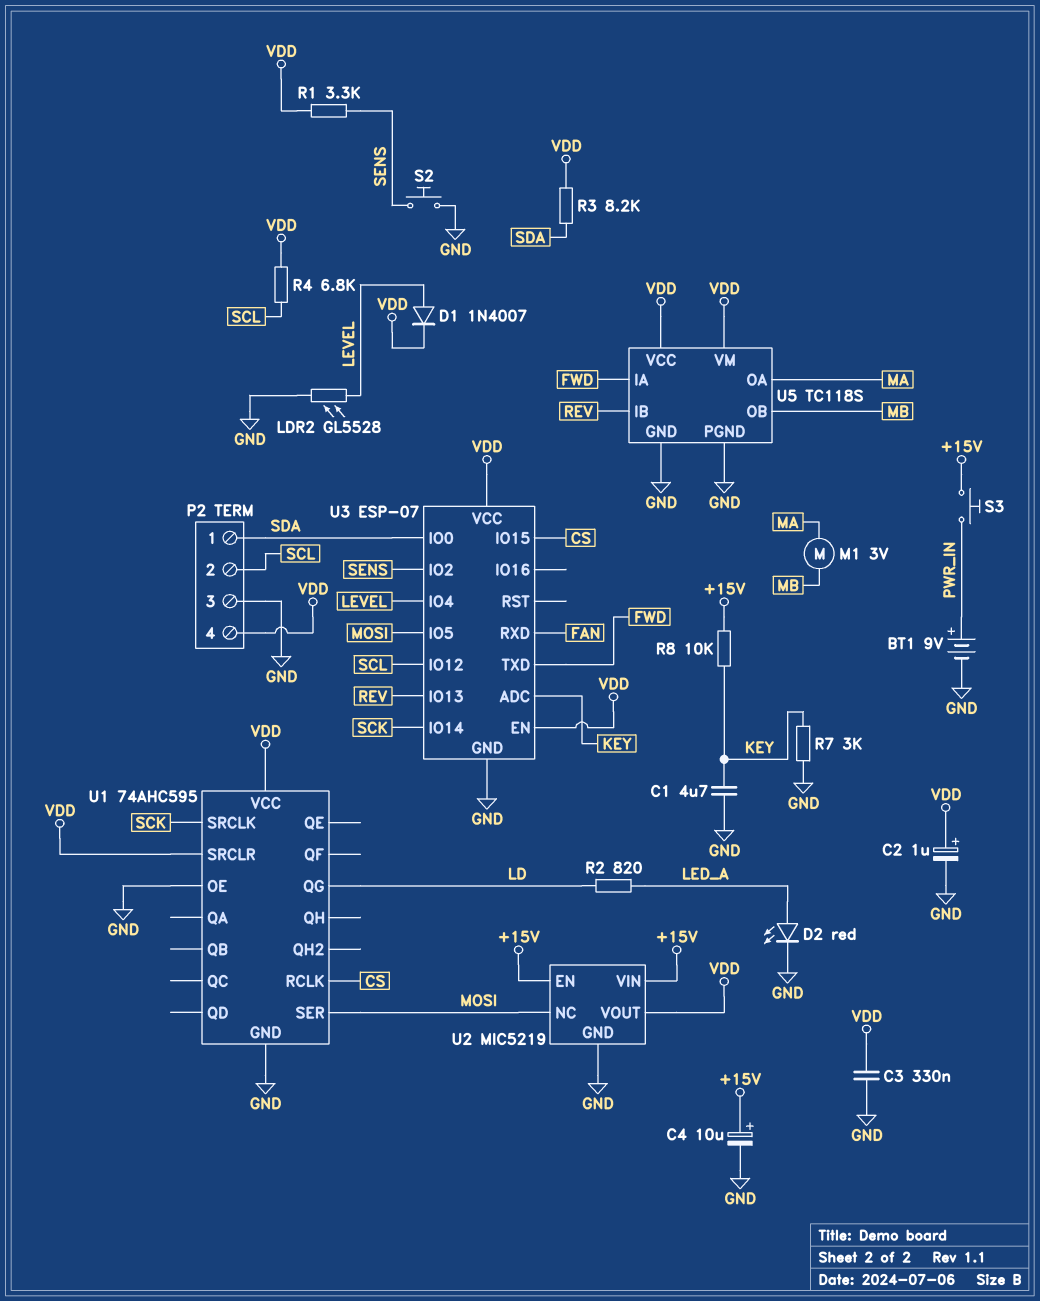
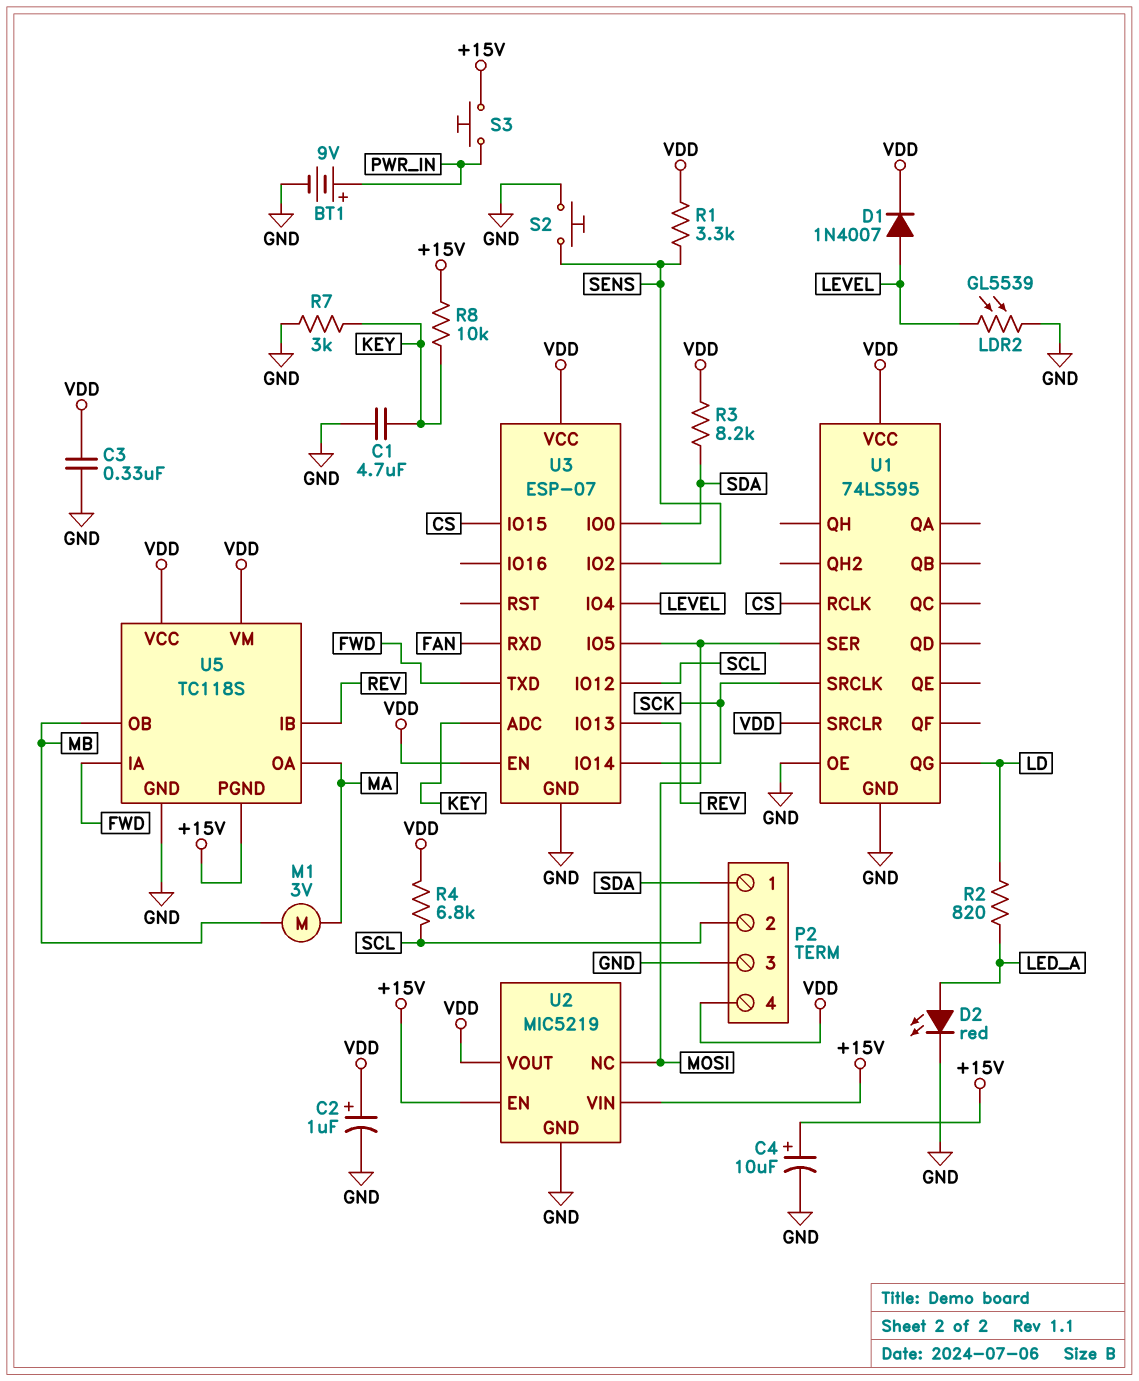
LDR2: GL5528 (GND, LEVEL) -> GL5539 (GND, LEVEL)
U1: 74AHC595 -> 74LS595
U5 pin PGND: GND -> +15V

